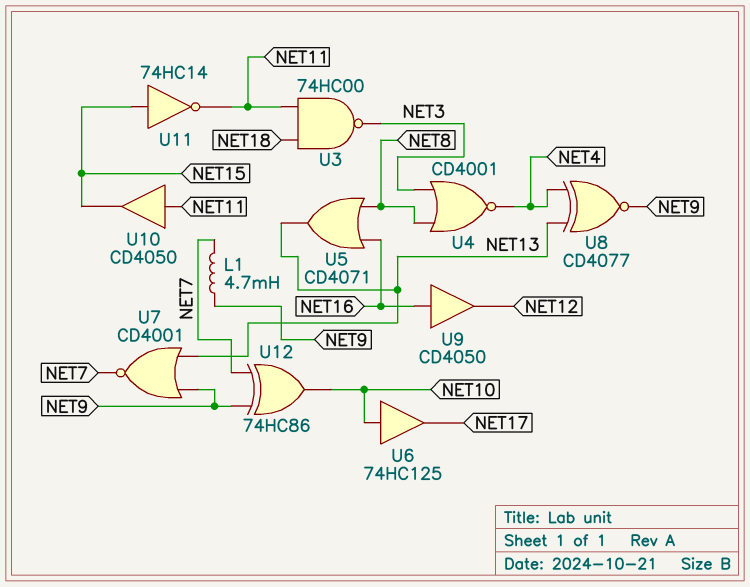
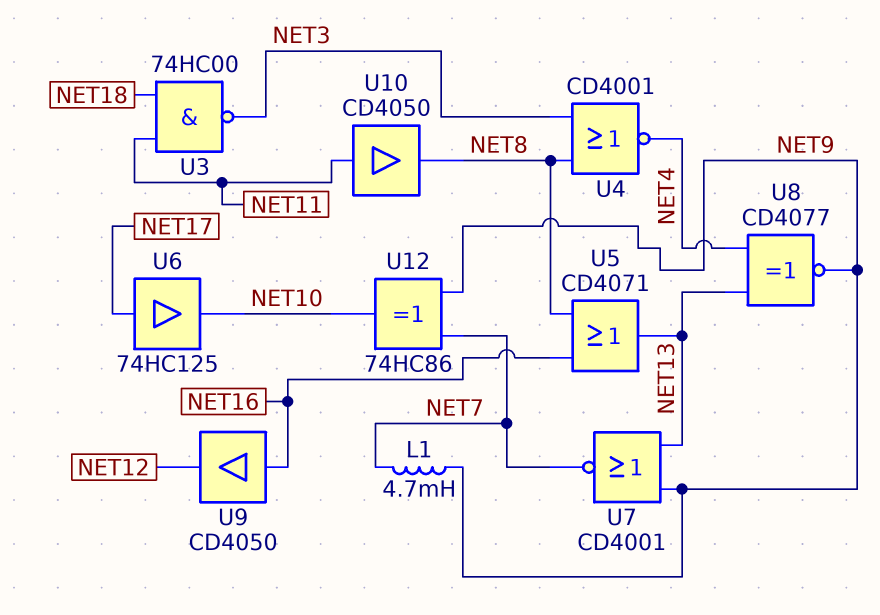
U6: buffer 74HC125 (in NET10, out NET17) -> buffer 74HC125 (in NET17, out NET10)
U10: buffer CD4050 (in NET11, out NET15) -> buffer CD4050 (in NET11, out NET8)
U11: NOT 74HC14 (in NET15, out NET11) -> none

